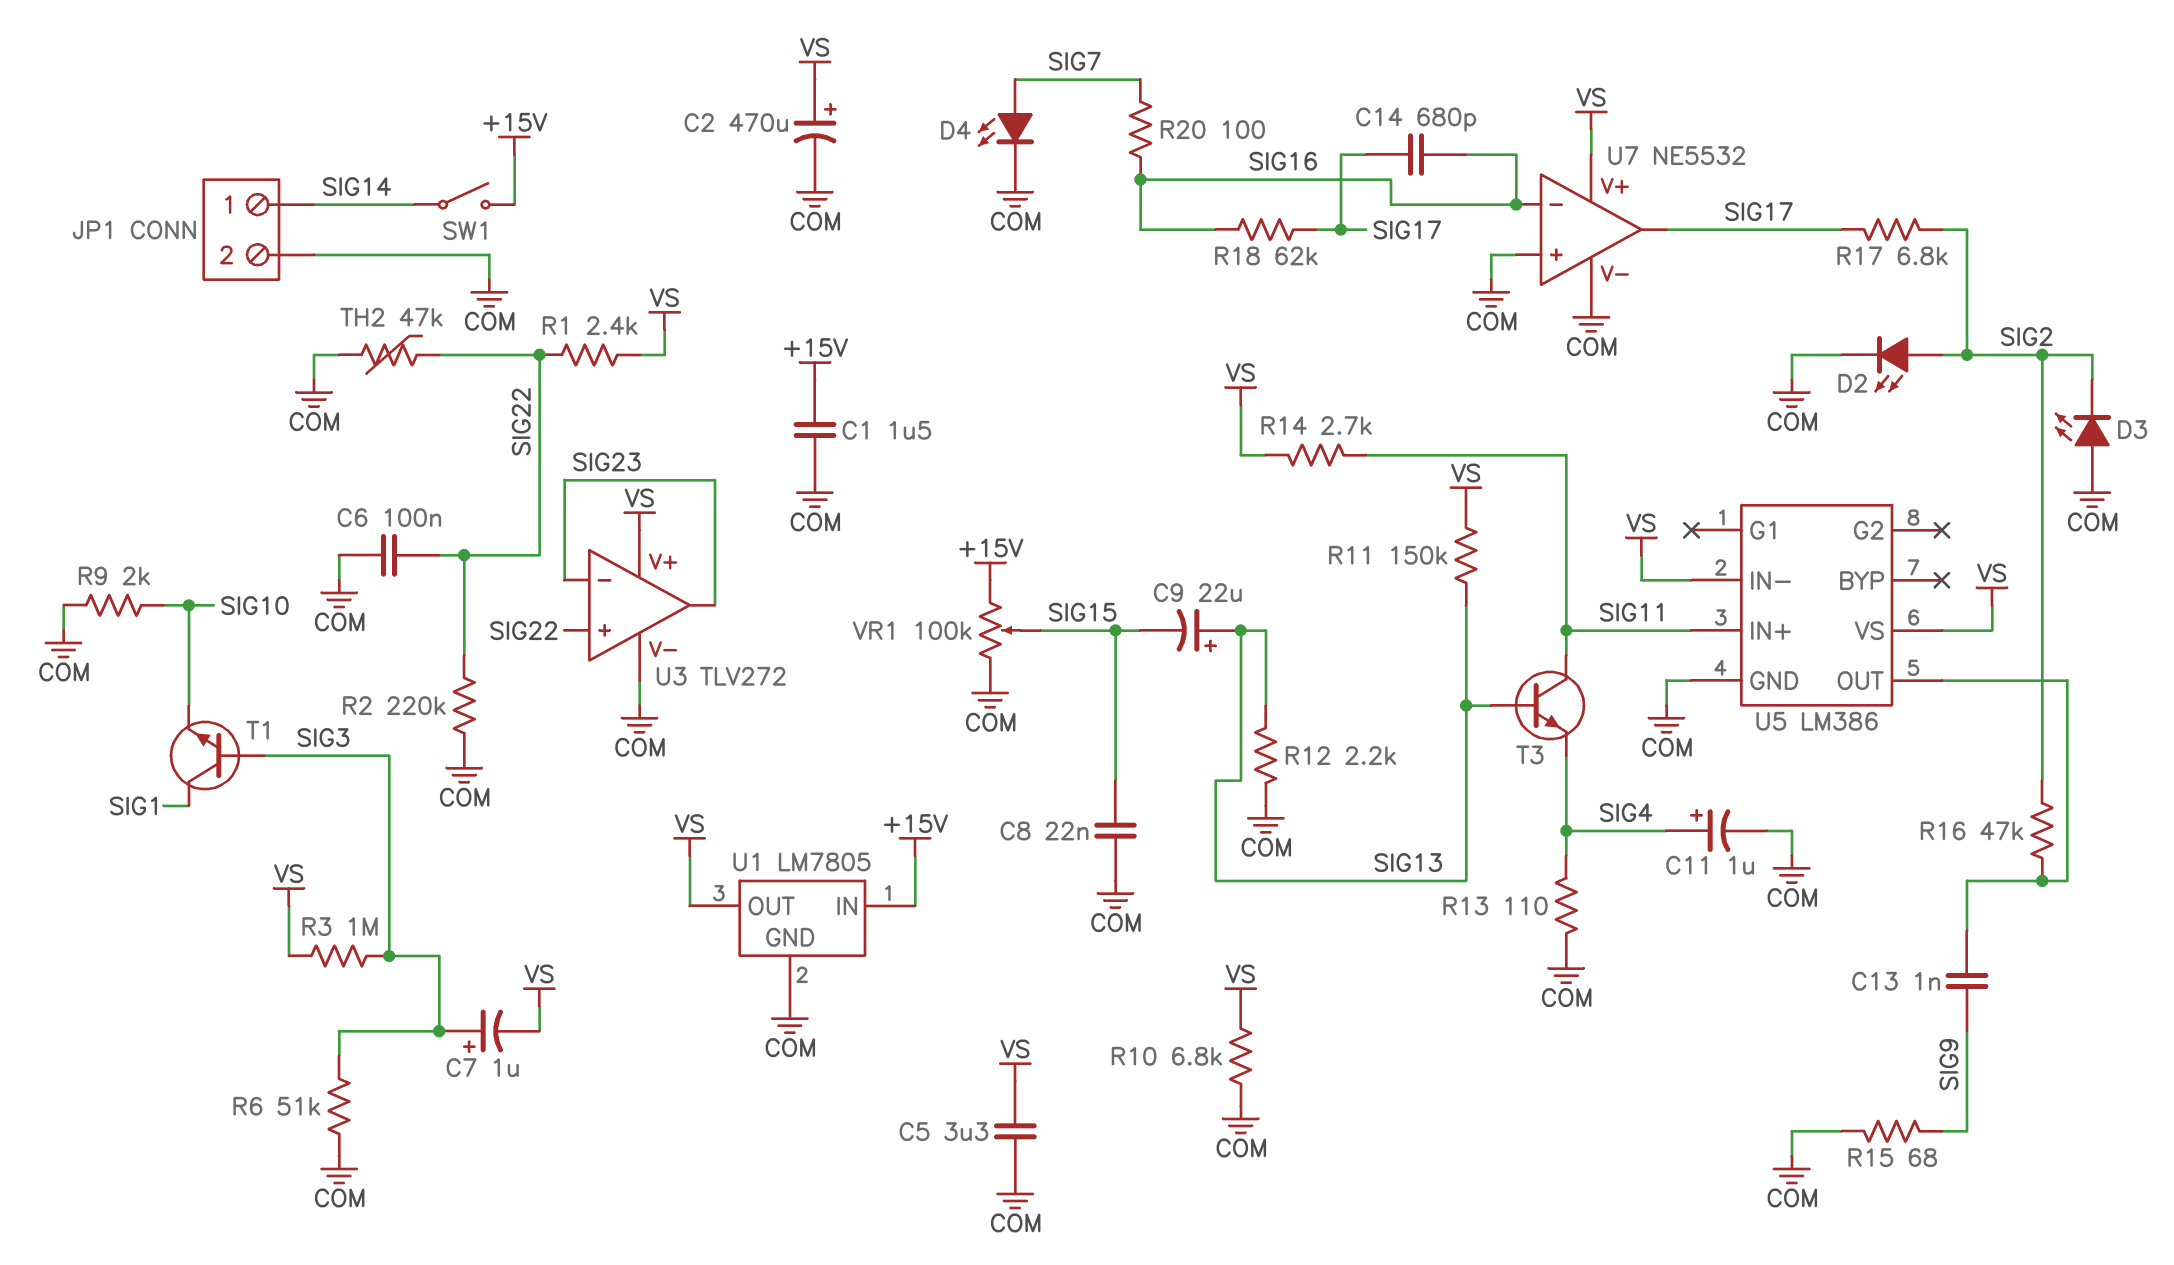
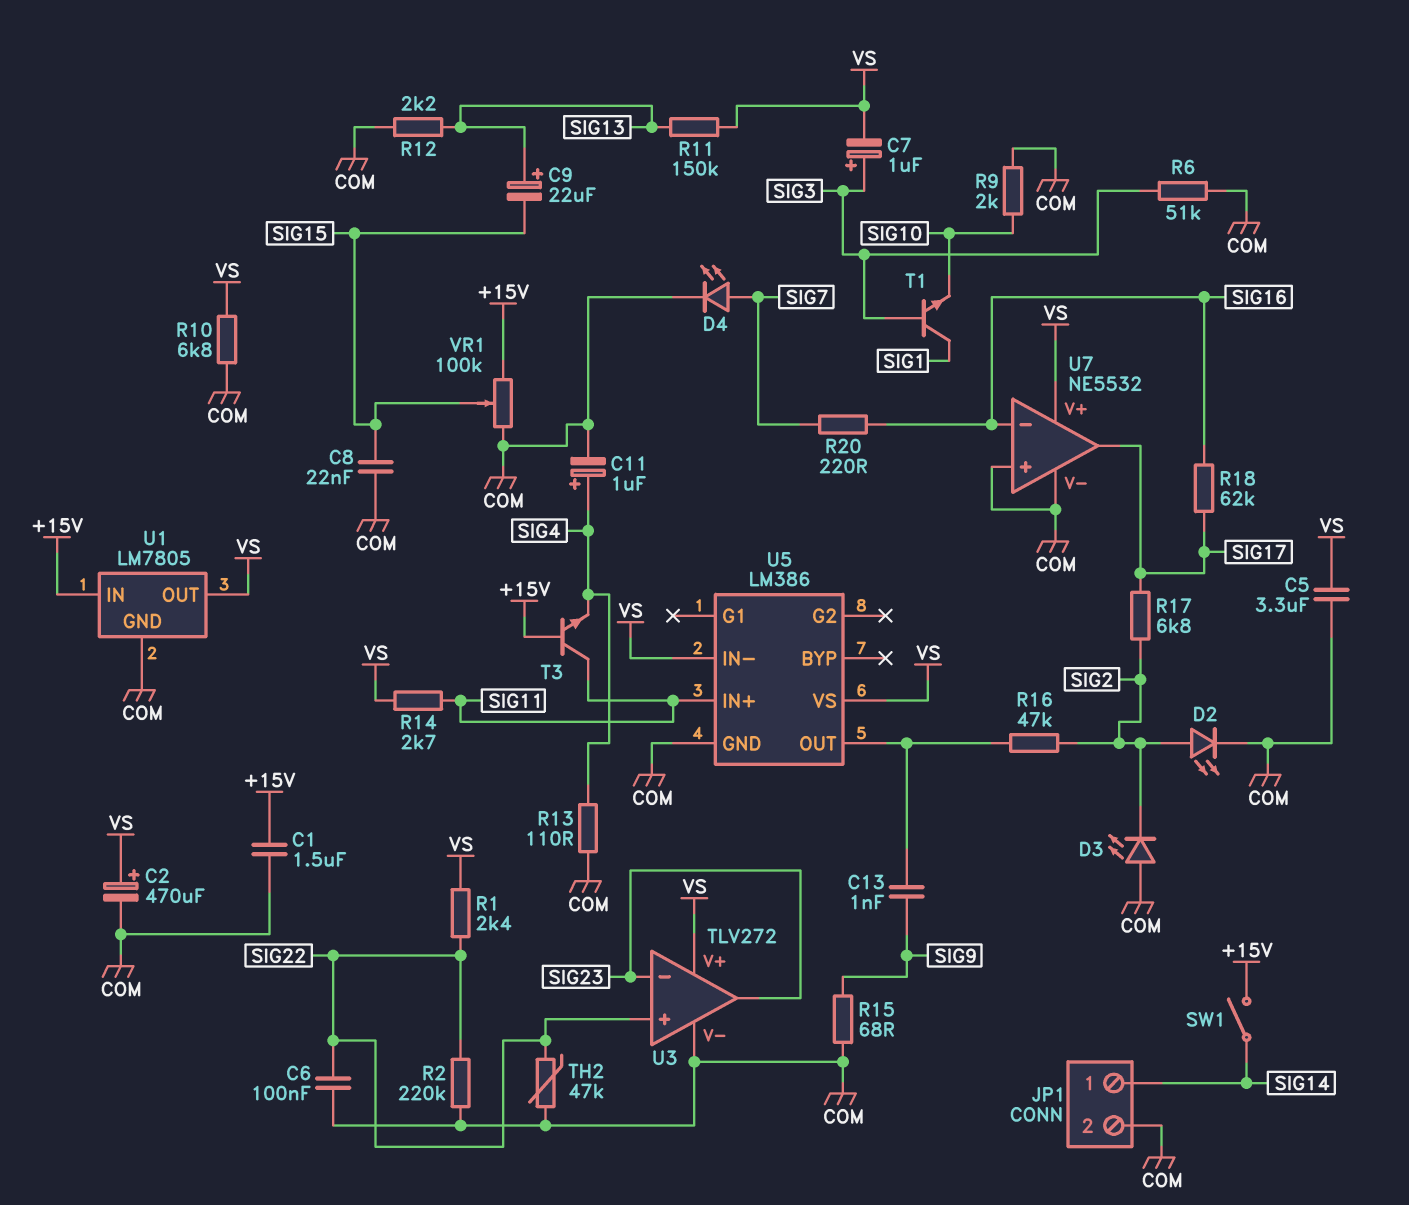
C14: 680pF (SIG16, SIG17) -> none
R3: 1M (SIG3, VS) -> none
R20: 100 (SIG7, SIG16) -> 220 (SIG7, SIG16)
T3: NPN (B SIG13, C SIG11, E SIG4) -> NPN (B +15V, C SIG11, E SIG4)

